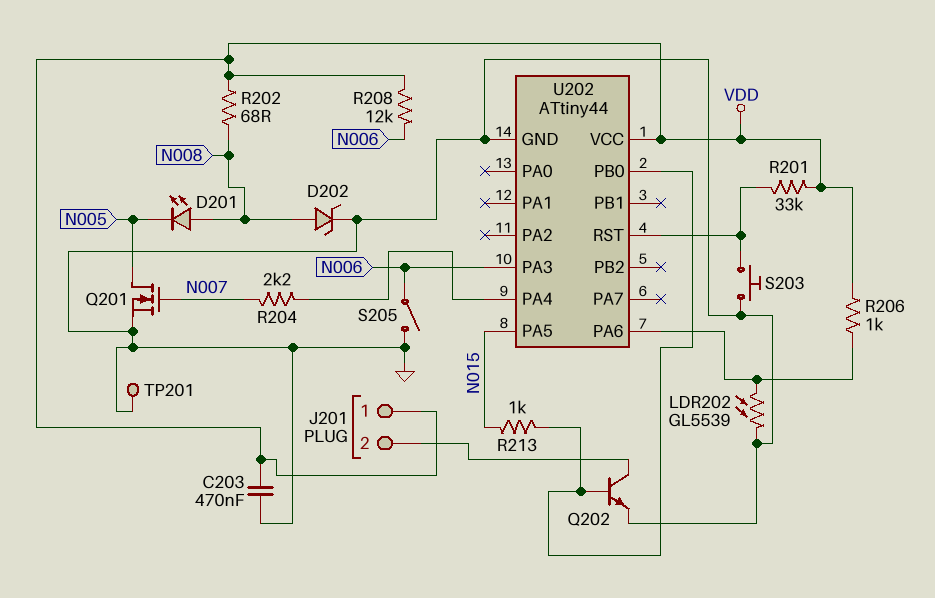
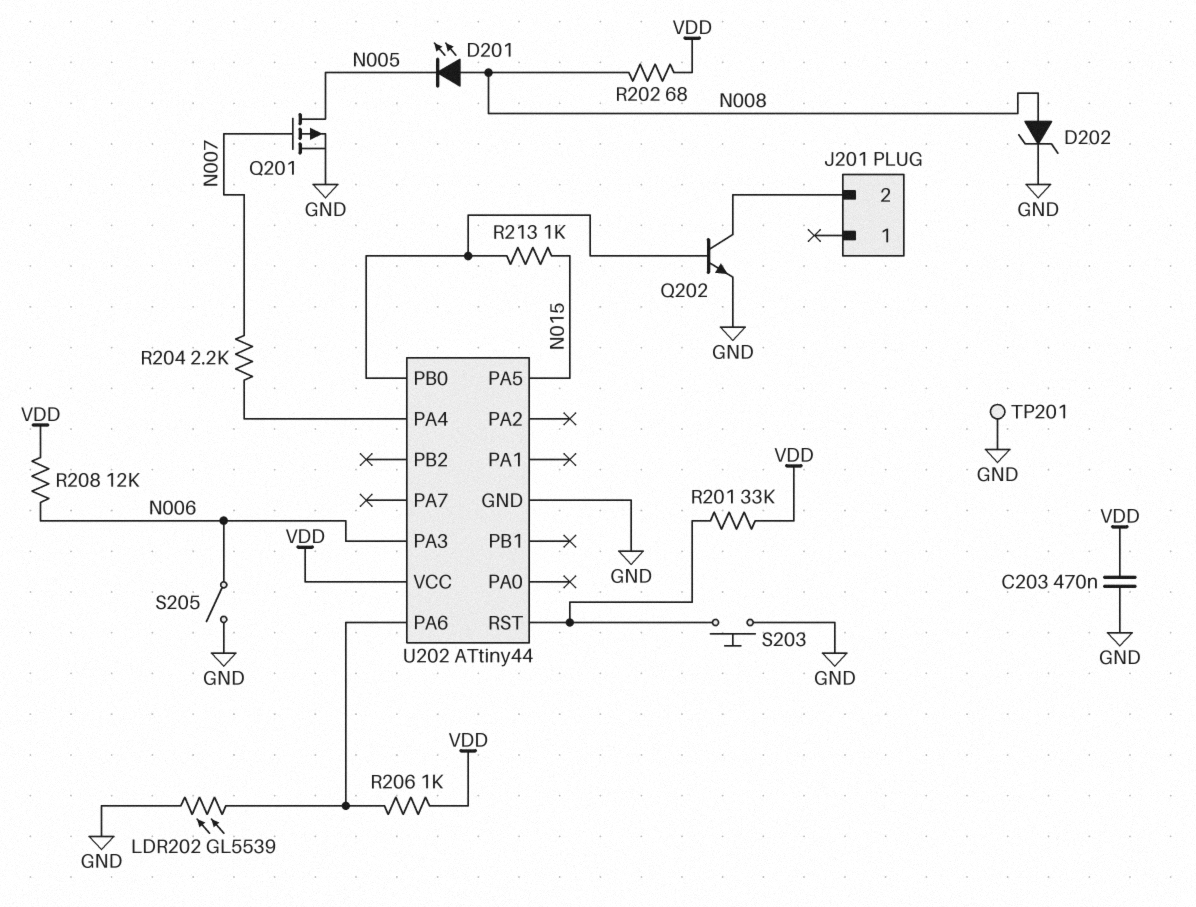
J201 pin 1: VDD -> none
Q201: NMOS (G N007, D N005, S GND) -> PMOS (G N007, D N005, S GND)

